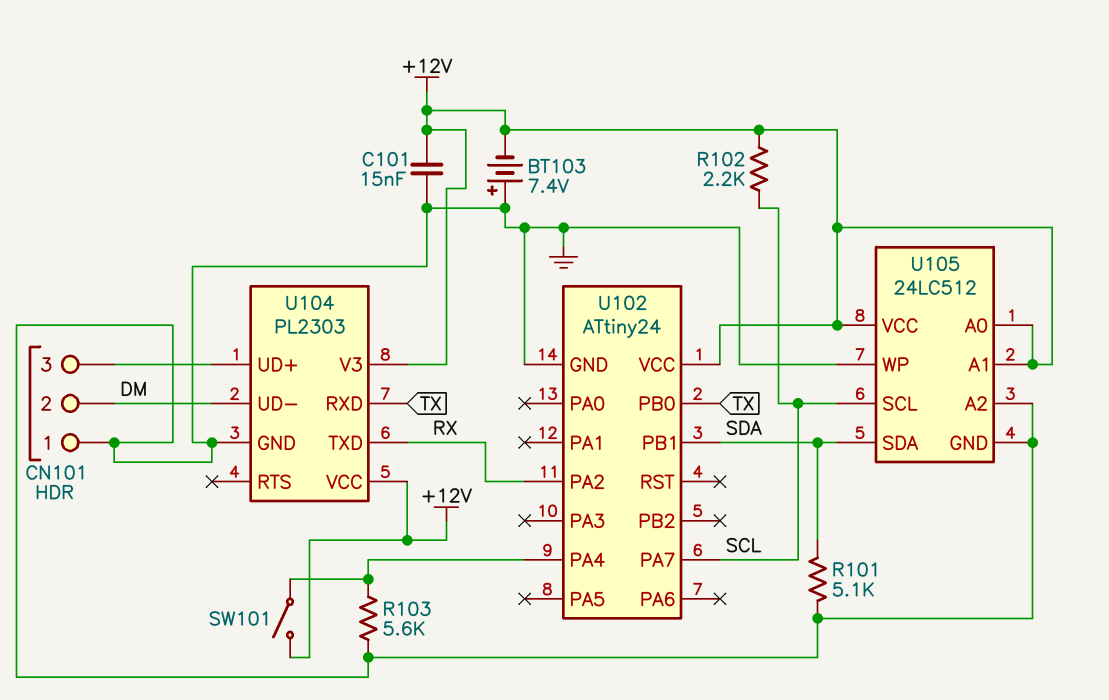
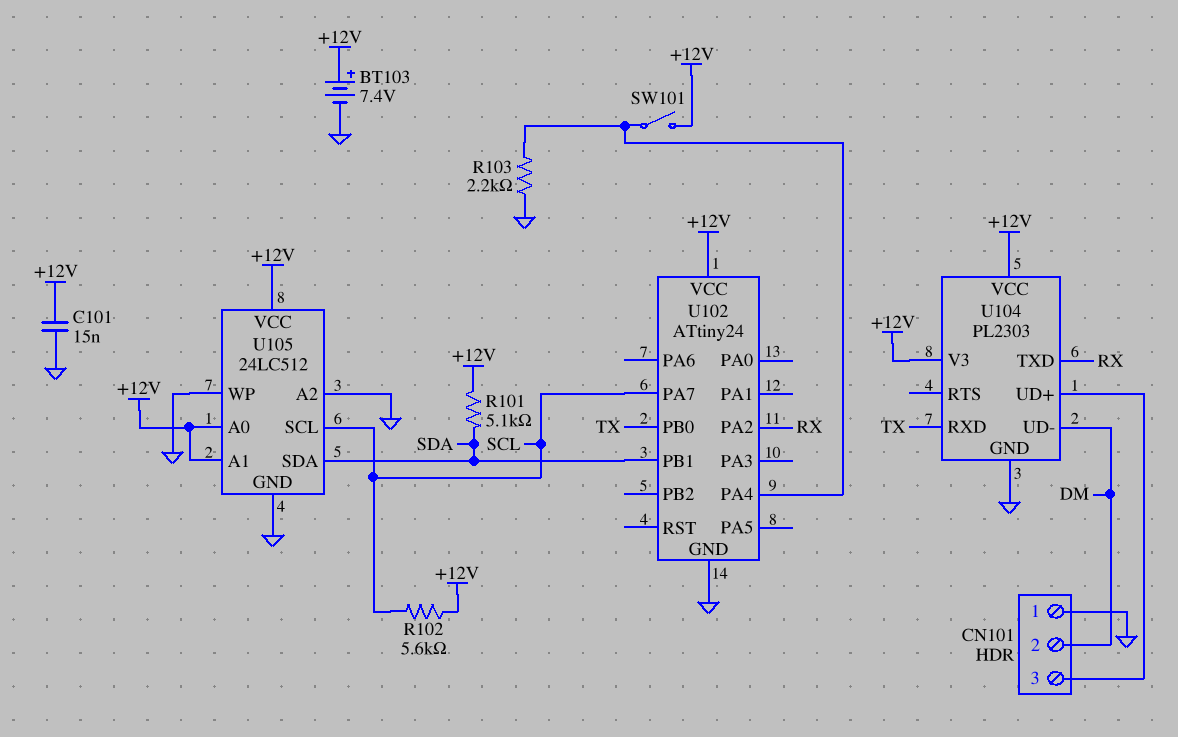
BT103: 7.4V (plus GND, minus +12V) -> 7.4V (plus +12V, minus GND)
R101: 5.1k (GND, SDA) -> 5.1k (+12V, SDA)
R102: 2.2k (+12V, SCL) -> 5.6k (+12V, SCL)
R103: 5.6k (GND, U102/PA4) -> 2.2k (GND, U102/PA4)

